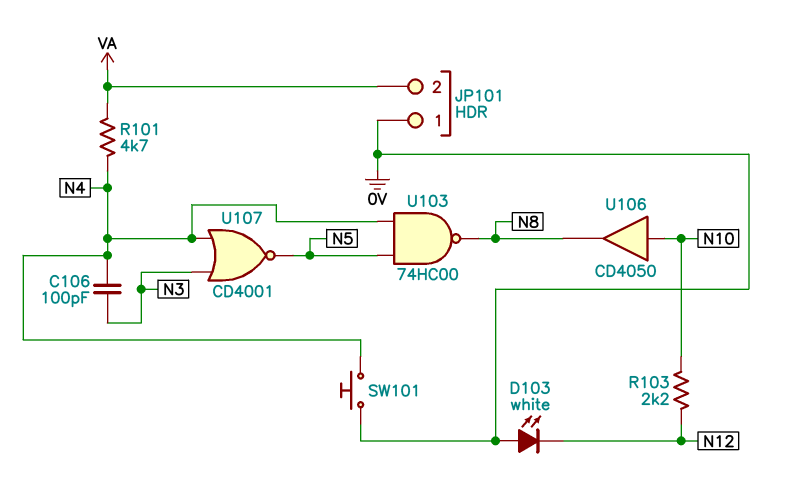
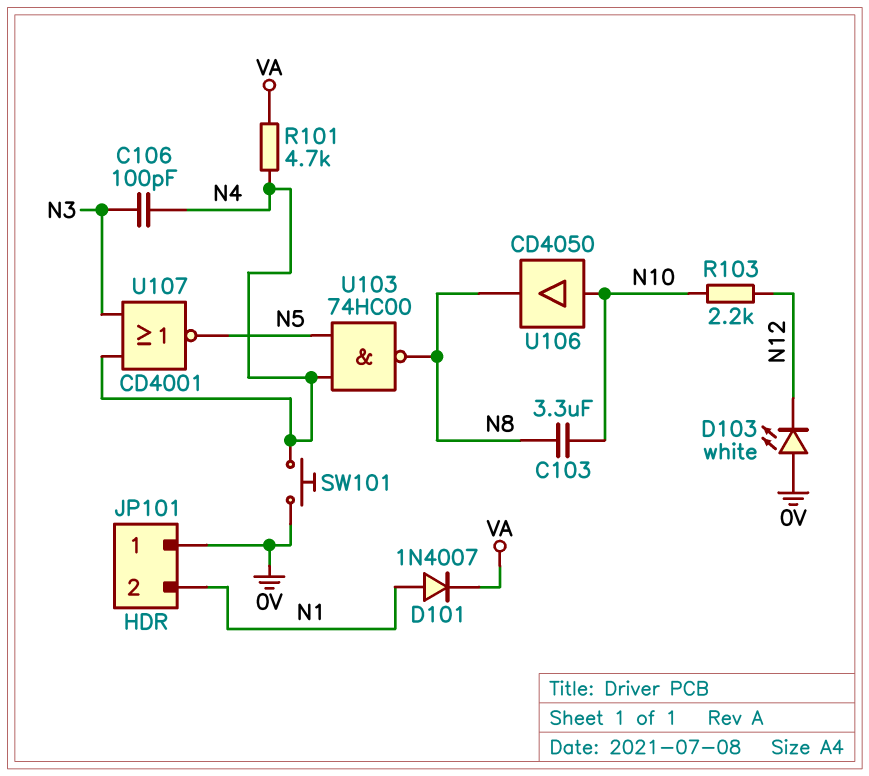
C103: none -> 3.3uF (N8, N10)
D101: none -> diode 1N4007 (A N1, K VA)
JP101 pin 2: VA -> N1

